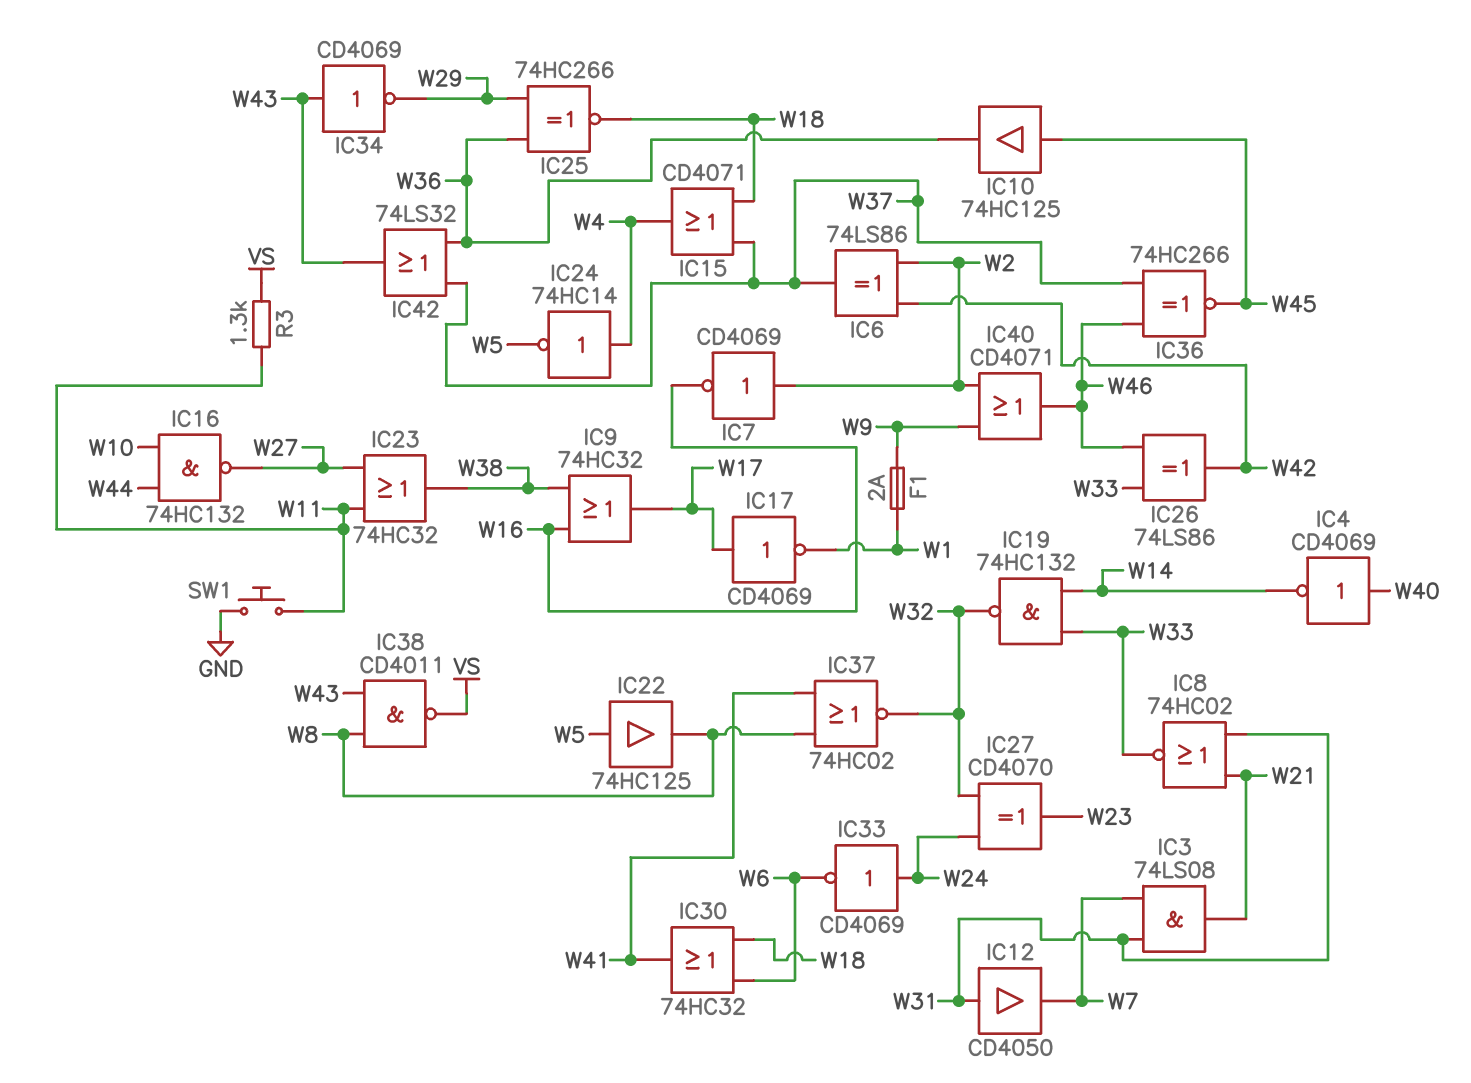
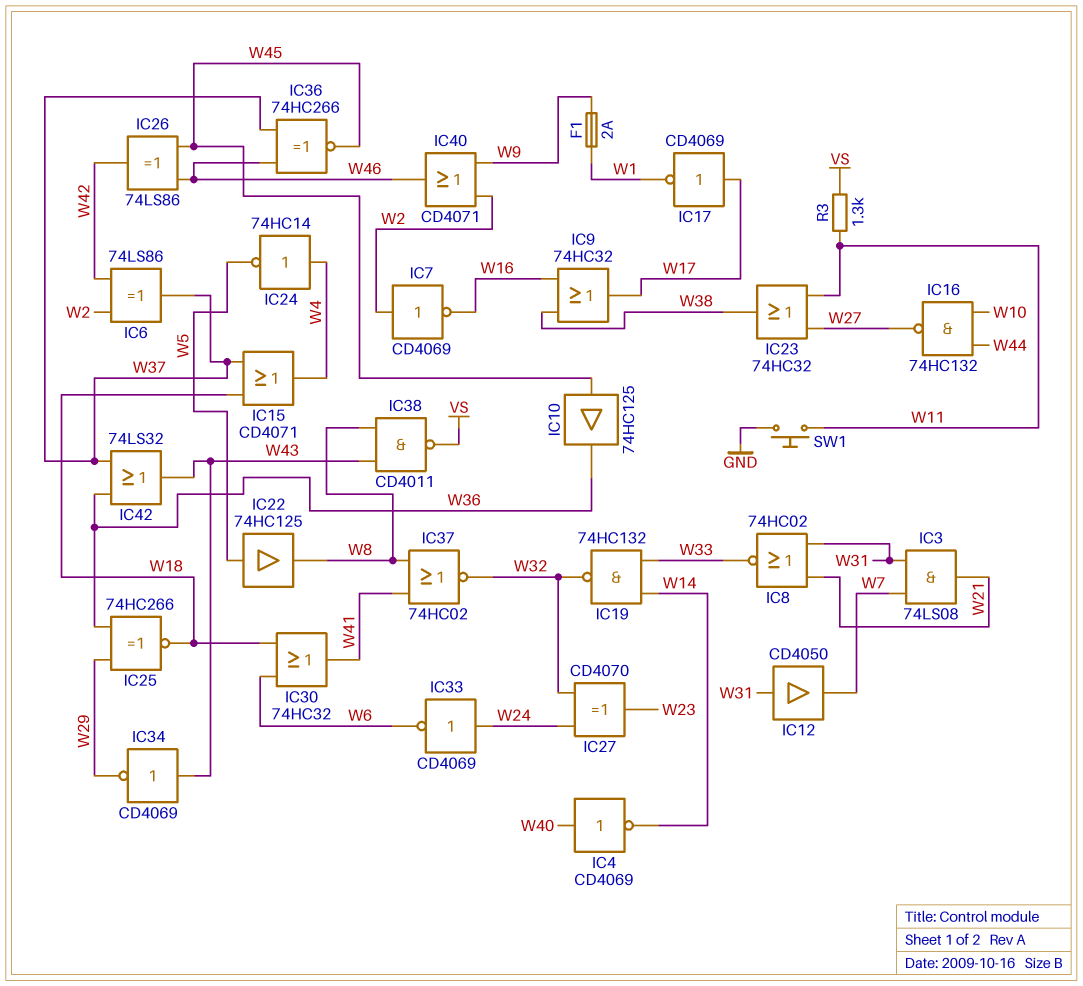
IC26: XOR 74LS86 (in W33, in W46, out W42) -> XOR 74LS86 (in W45, in W46, out W42)

